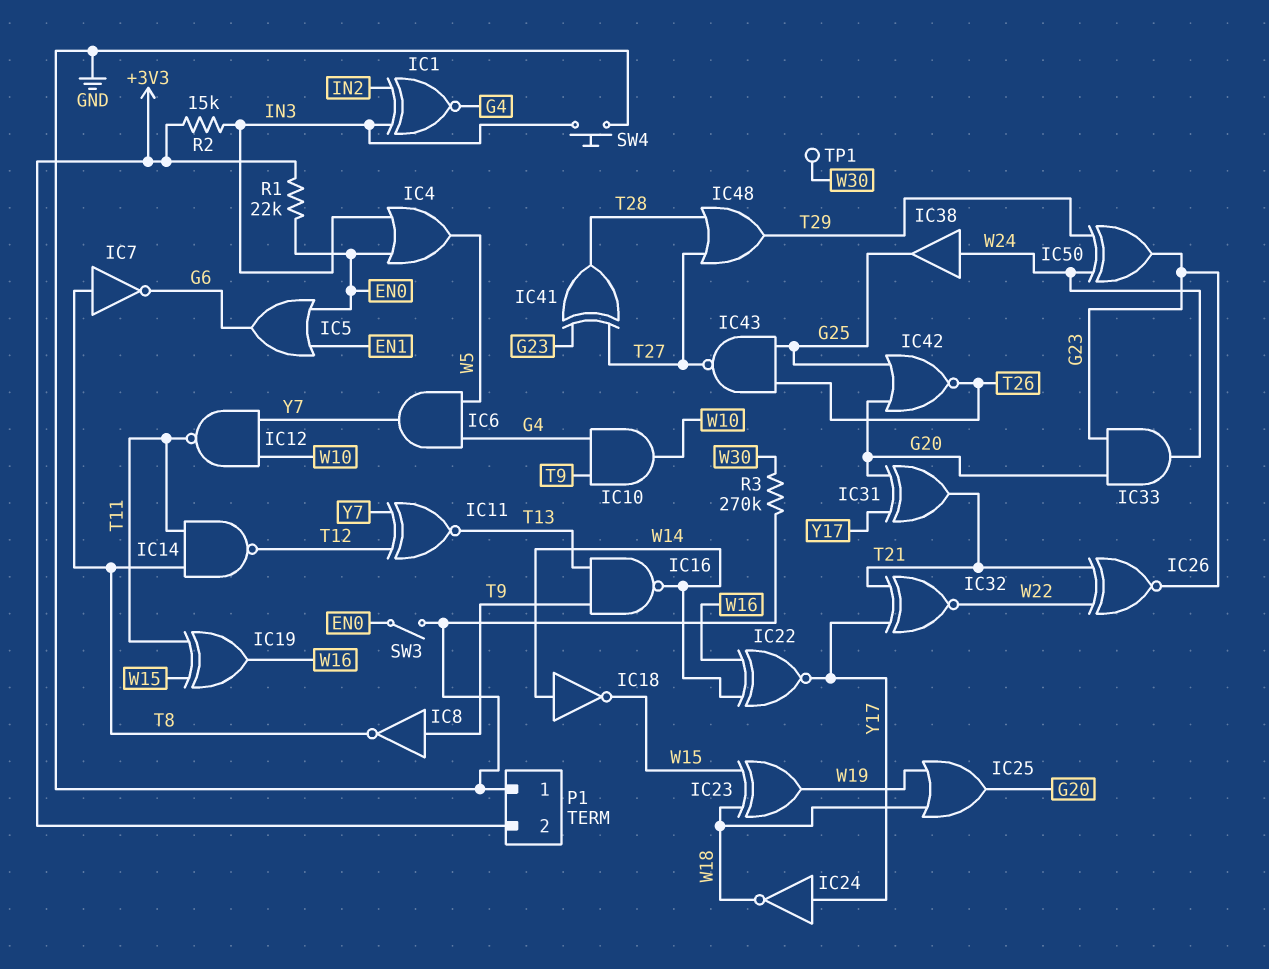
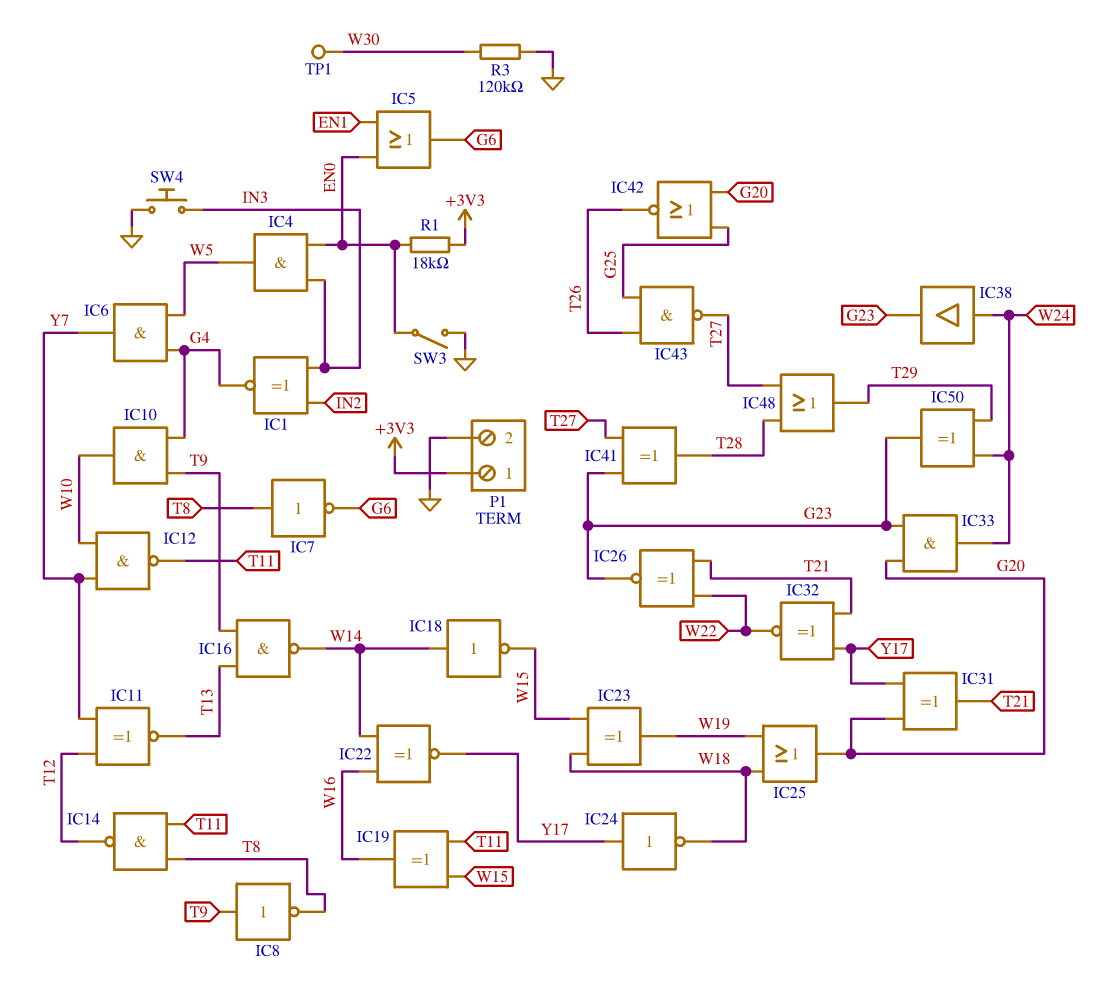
IC4: OR (in EN0, in IN3, out W5) -> AND (in EN0, in IN3, out W5)
IC38: buffer (in W24, out G25) -> buffer (in W24, out G23)
P1 pin 1: GND -> +3V3
P1 pin 2: +3V3 -> GND
R1: 22k (+3V3, EN0) -> 18k (+3V3, EN0)
R2: 15k (+3V3, IN3) -> none
R3: 270k (GND, W30) -> 120k (GND, W30)

